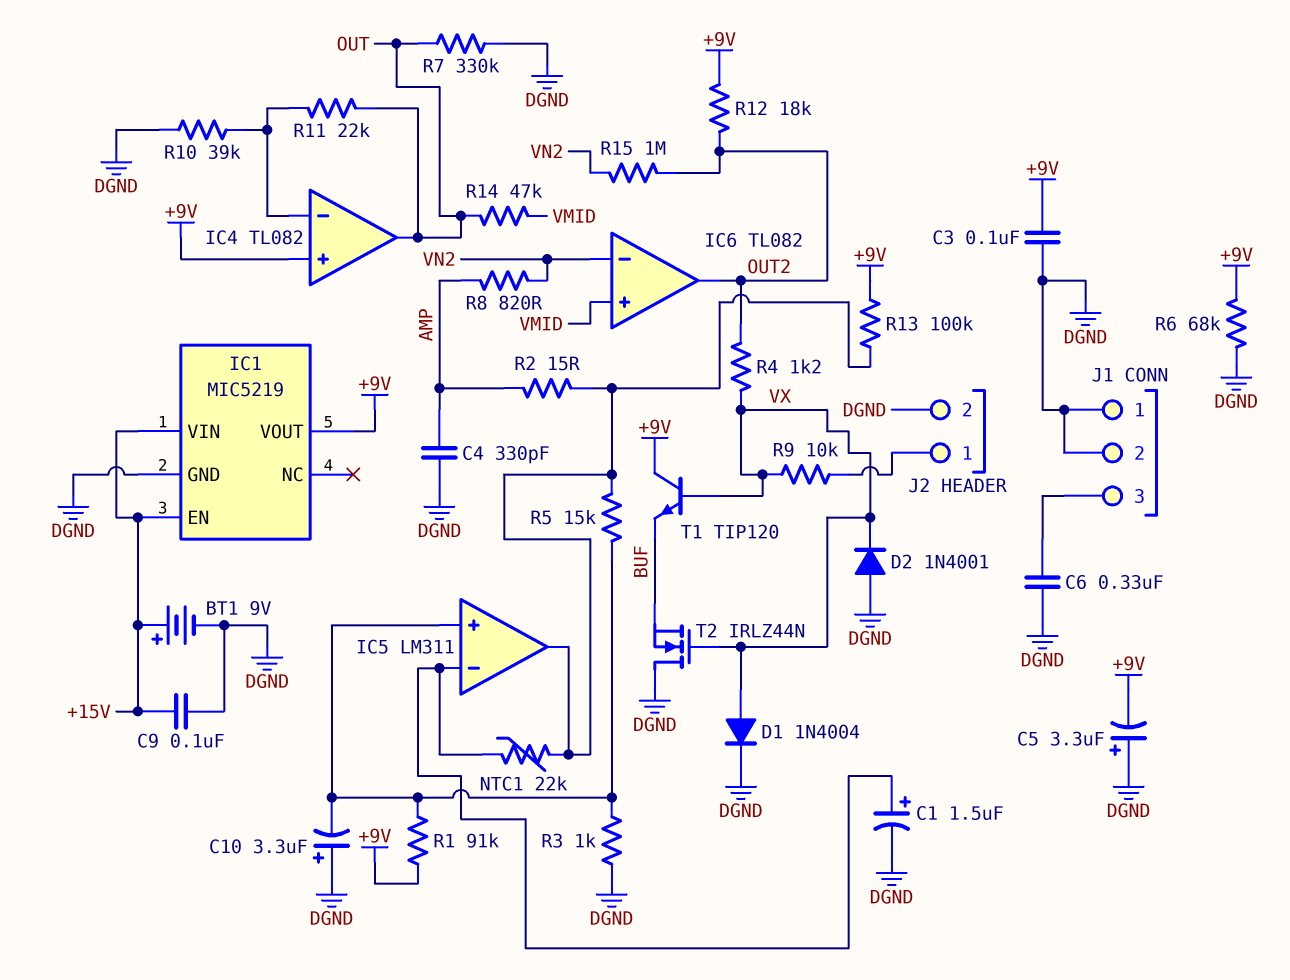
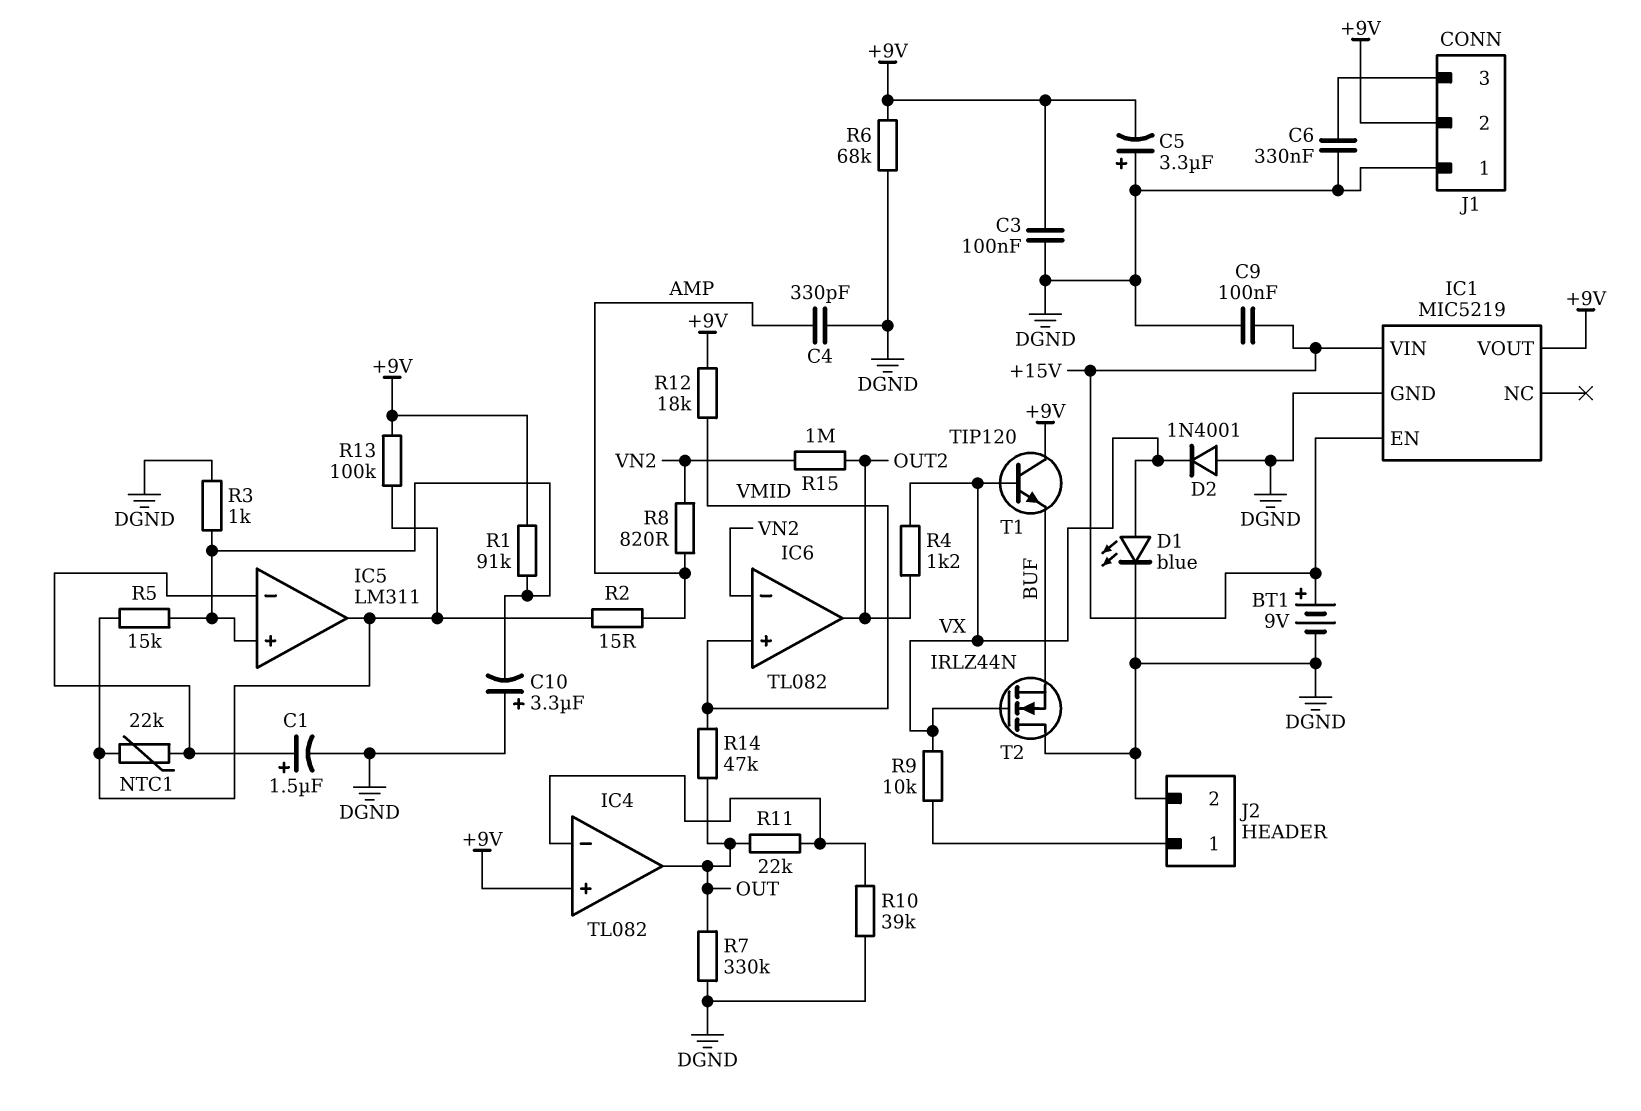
D1: diode 1N4004 (A VX, K DGND) -> LED blue (A VX, K DGND)
J1 pin 2: DGND -> +9V
R12: 18k (+9V, OUT2) -> 18k (+9V, VMID)

